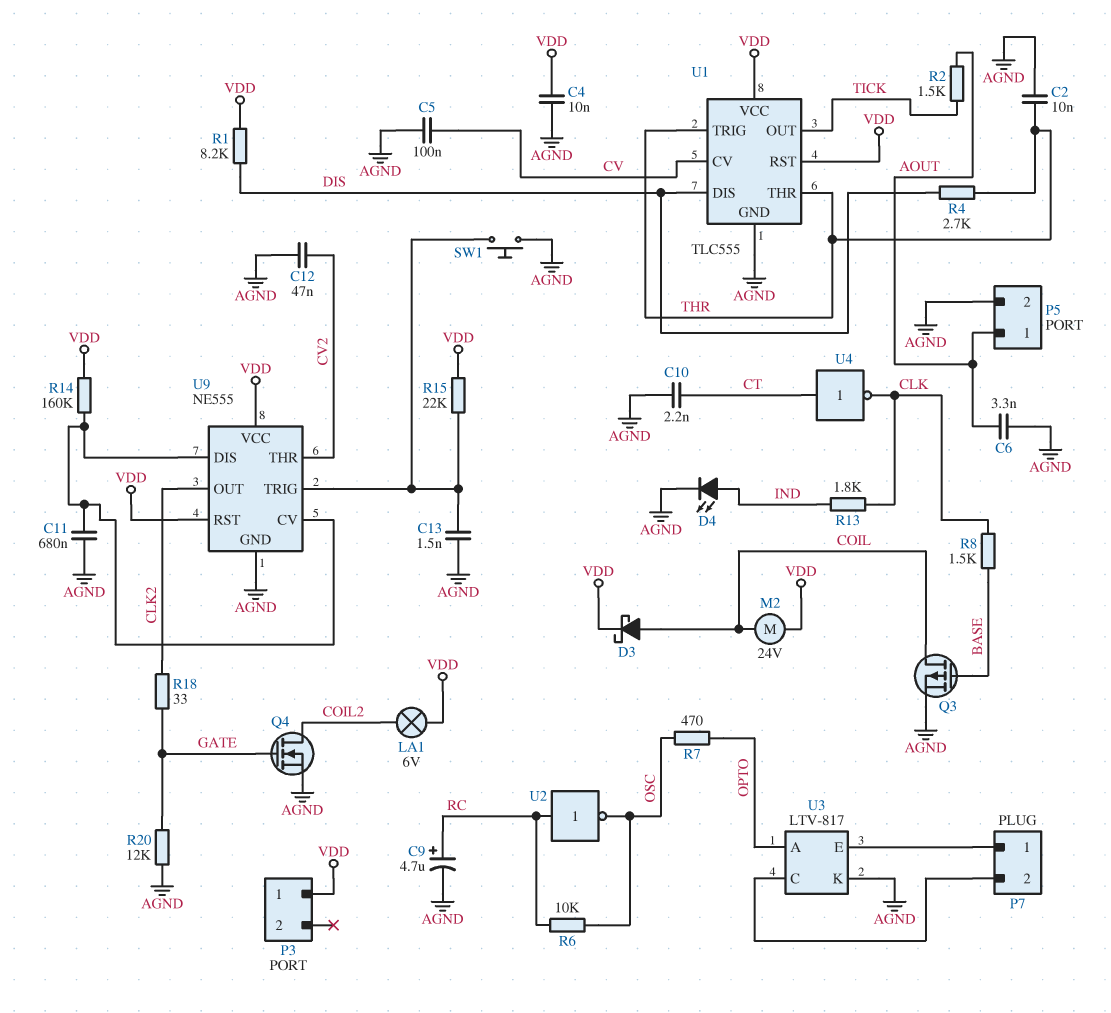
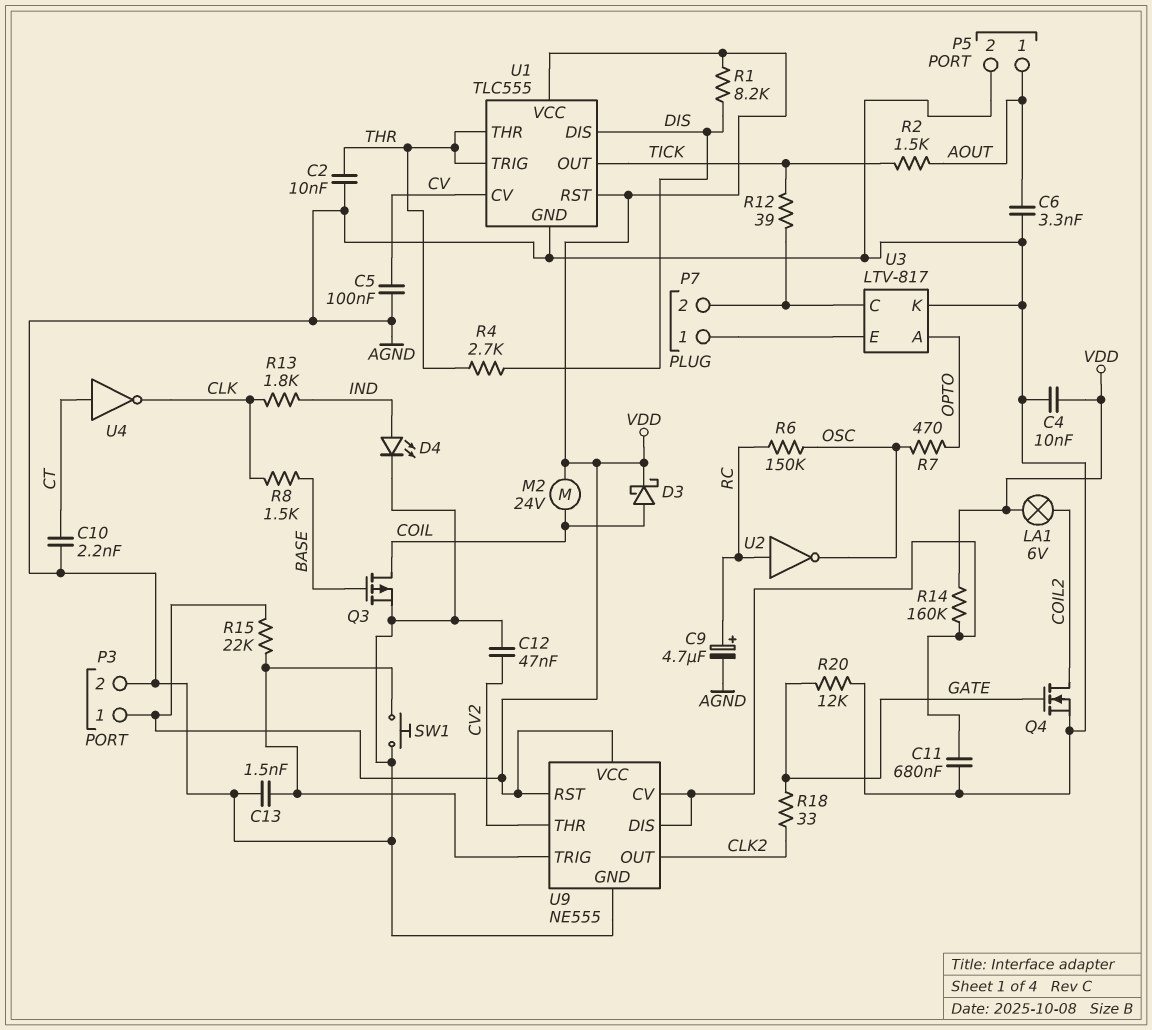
P3 pin 2: none -> AGND
R6: 10k (OSC, RC) -> 150k (OSC, RC)
R12: none -> 39 (P7/2, TICK)

